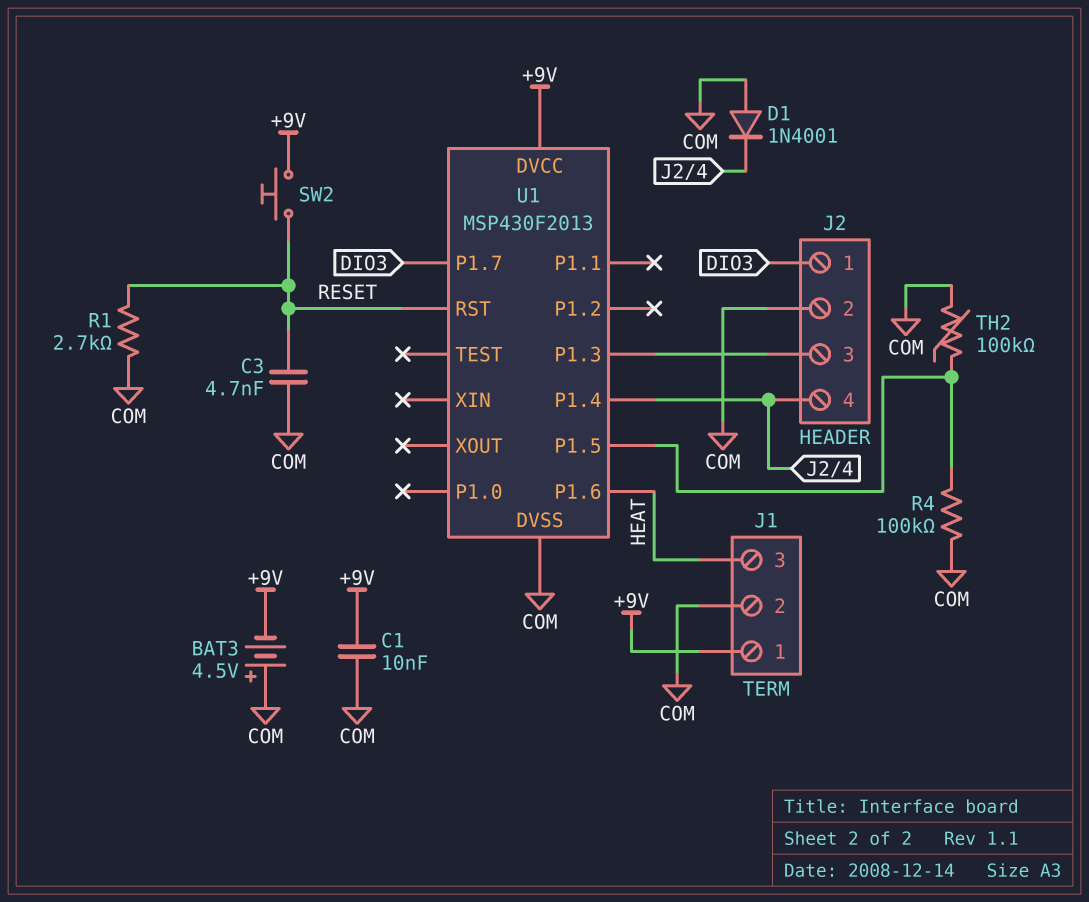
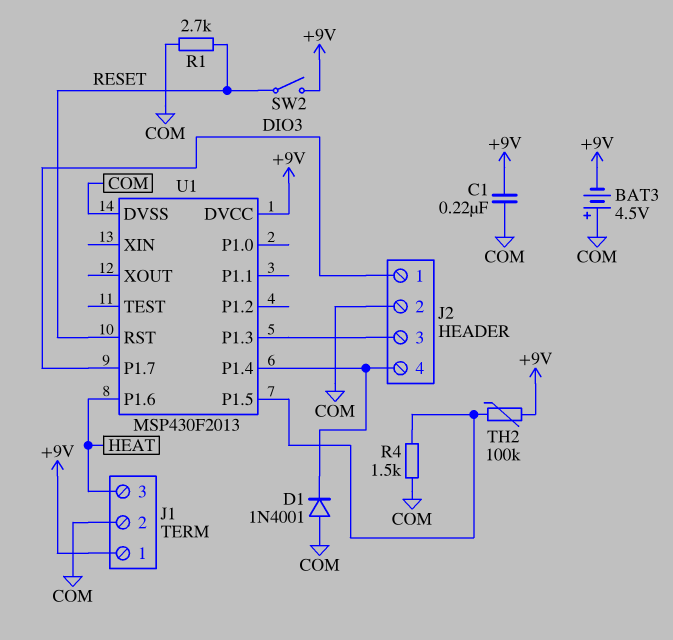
C1: 10nF (+9V, COM) -> 220nF (+9V, COM)
C3: 4.7nF (COM, RESET) -> none
R4: 100k (COM, U1/P1.5) -> 1.5k (COM, U1/P1.5)
SW2: button (+9V, RESET) -> switch (+9V, RESET)
TH2: 100k (COM, U1/P1.5) -> 100k (+9V, U1/P1.5)

